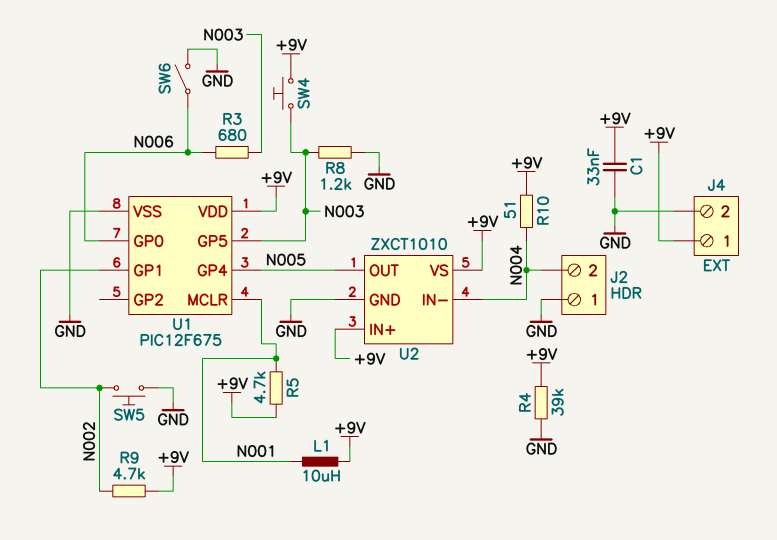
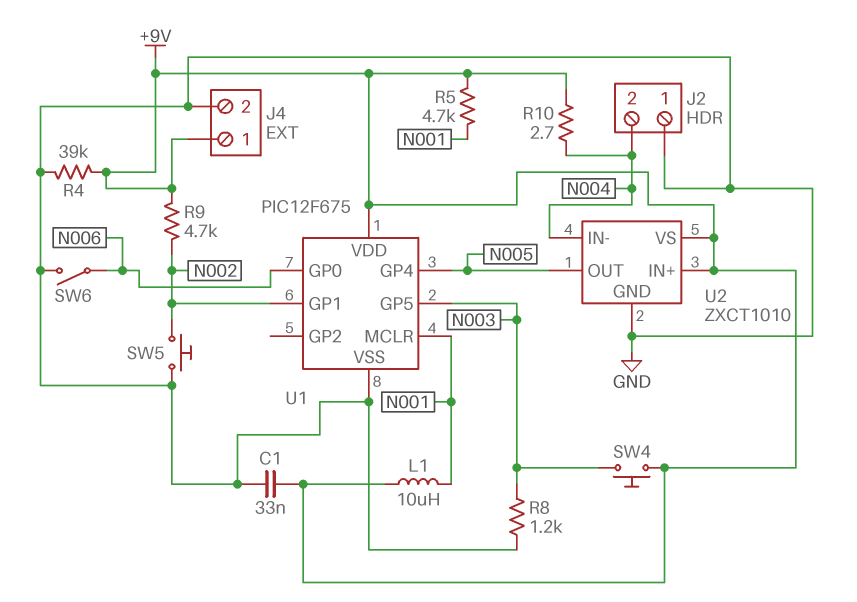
R3: 680 (N003, N006) -> none
R10: 51 (+9V, N004) -> 2.7 (+9V, N004)

